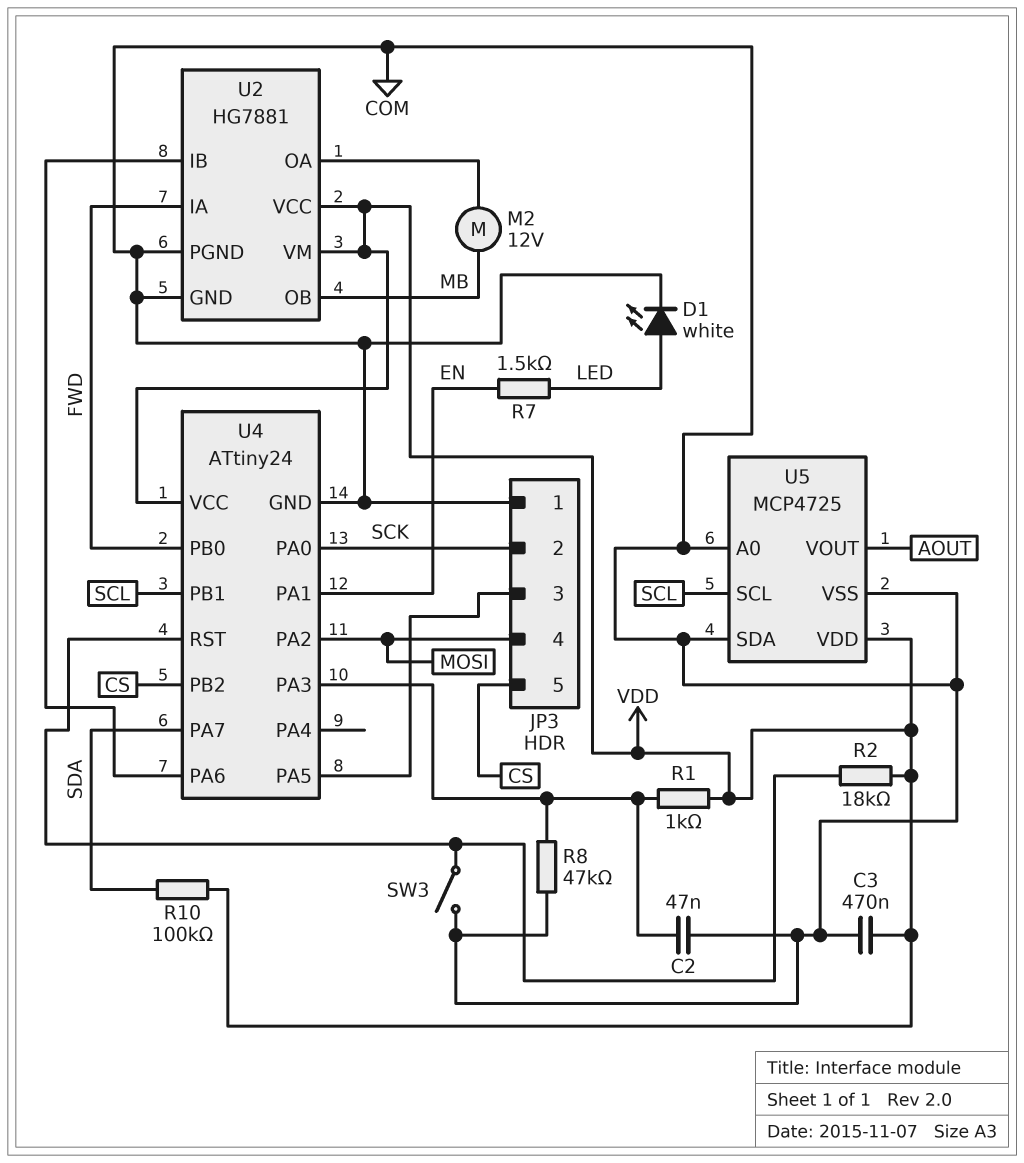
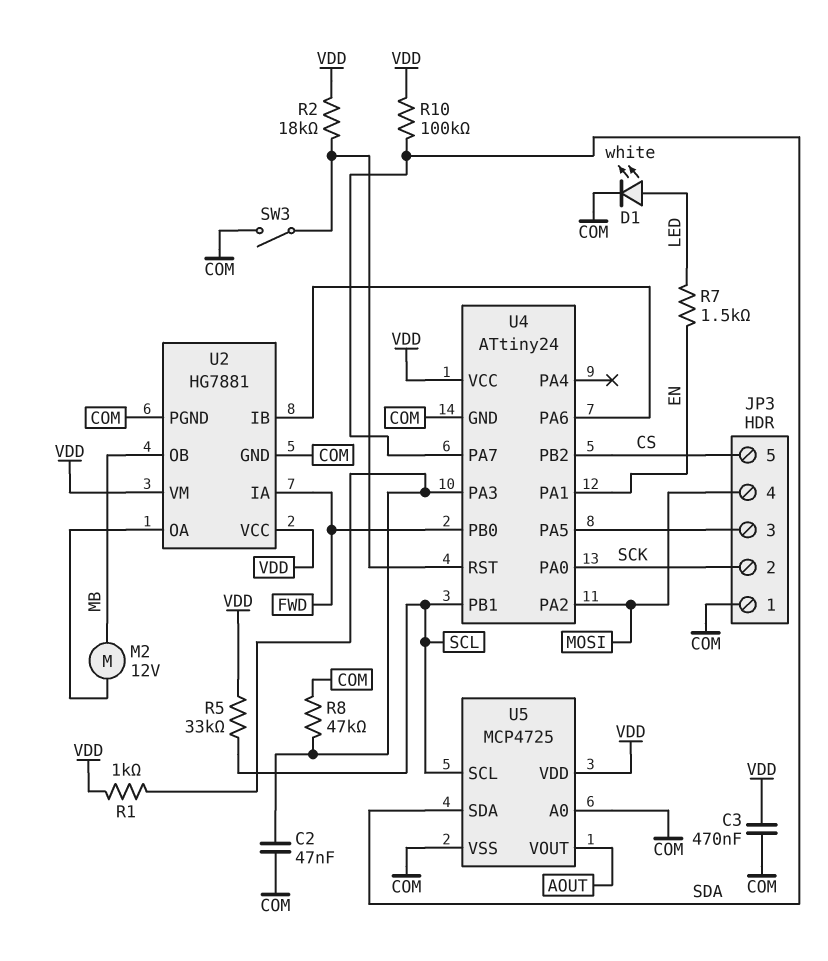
R5: none -> 33k (SCL, VDD)
U5 pin SDA: COM -> SDA

